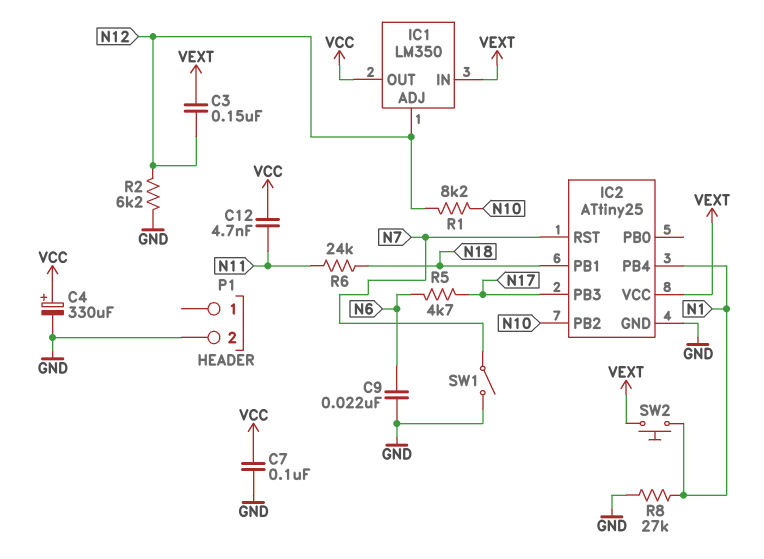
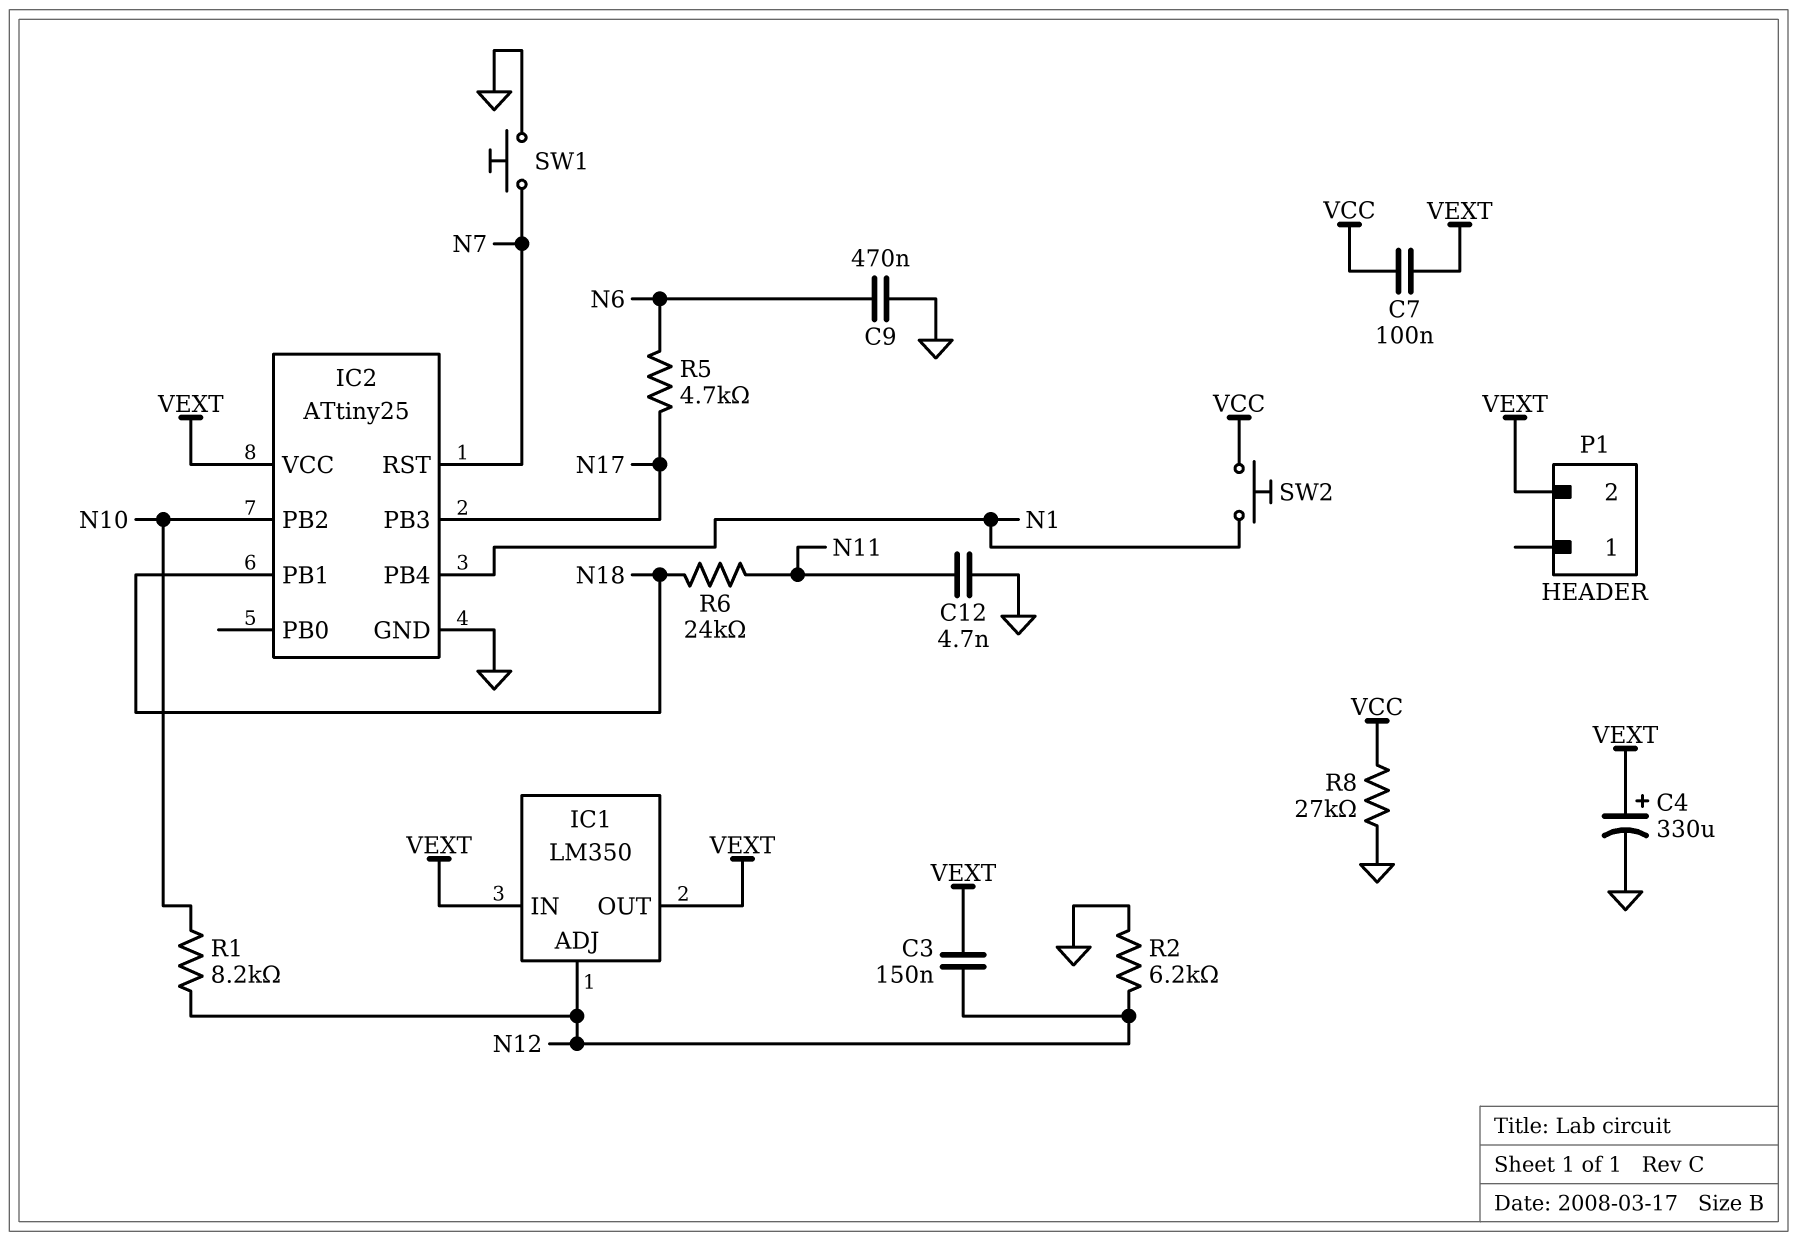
C4: 330uF (plus VCC, minus GND) -> 330uF (plus VEXT, minus GND)
C7: 100nF (GND, VCC) -> 100nF (VCC, VEXT)
C9: 22nF (GND, N6) -> 470nF (GND, N6)
C12: 4.7nF (N11, VCC) -> 4.7nF (GND, N11)
IC1 pin OUT: VCC -> VEXT
P1 pin 2: GND -> VEXT
R8: 27k (GND, N1) -> 27k (GND, VCC)
SW1: switch (GND, N7) -> button (GND, N7)
SW2: button (N1, VEXT) -> button (N1, VCC)

